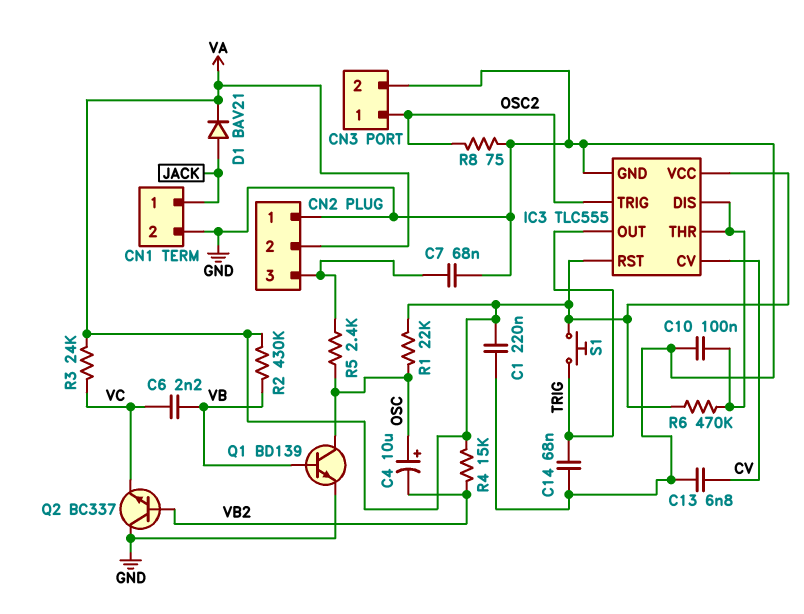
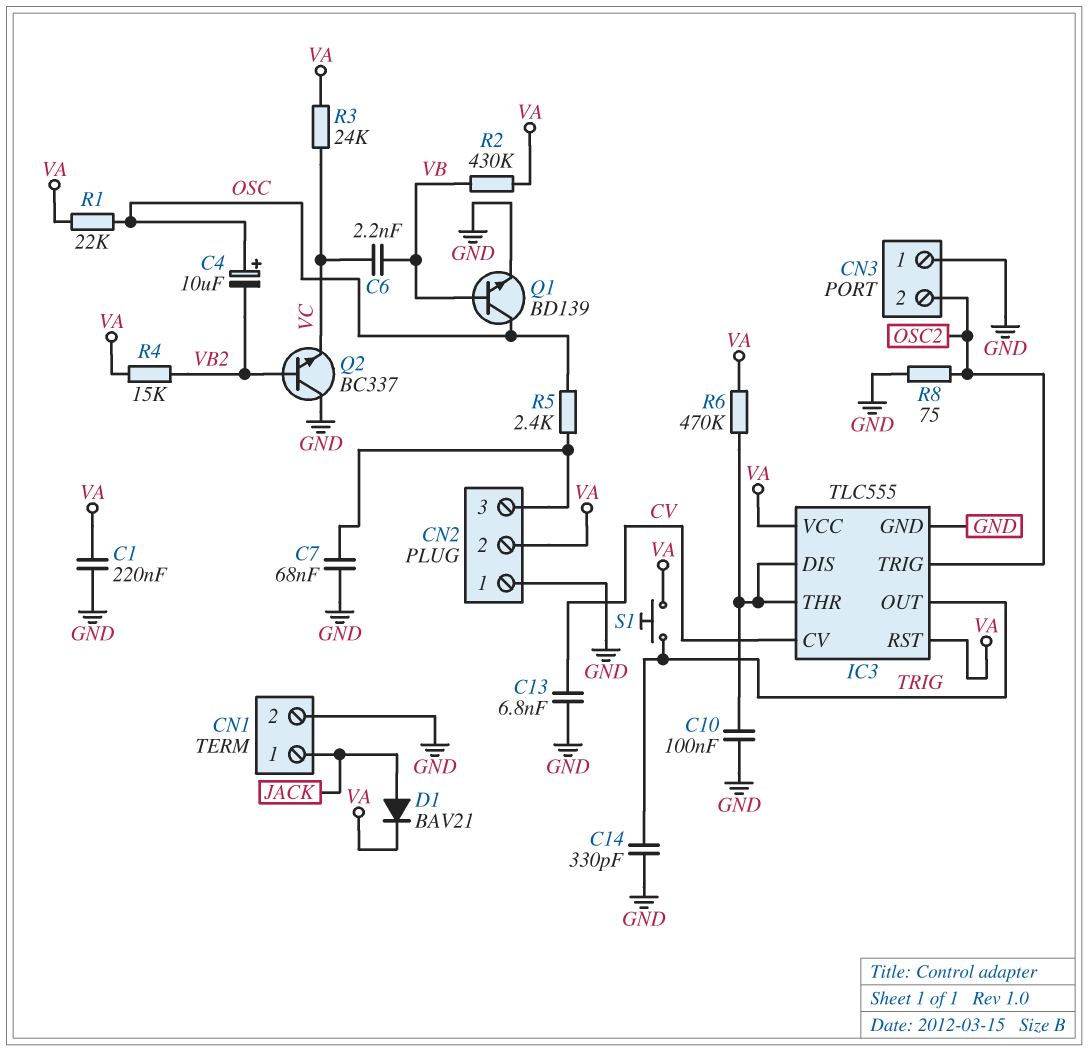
C14: 68nF (GND, TRIG) -> 330pF (GND, TRIG)
CN3 pin 1: OSC2 -> GND
CN3 pin 2: GND -> OSC2

